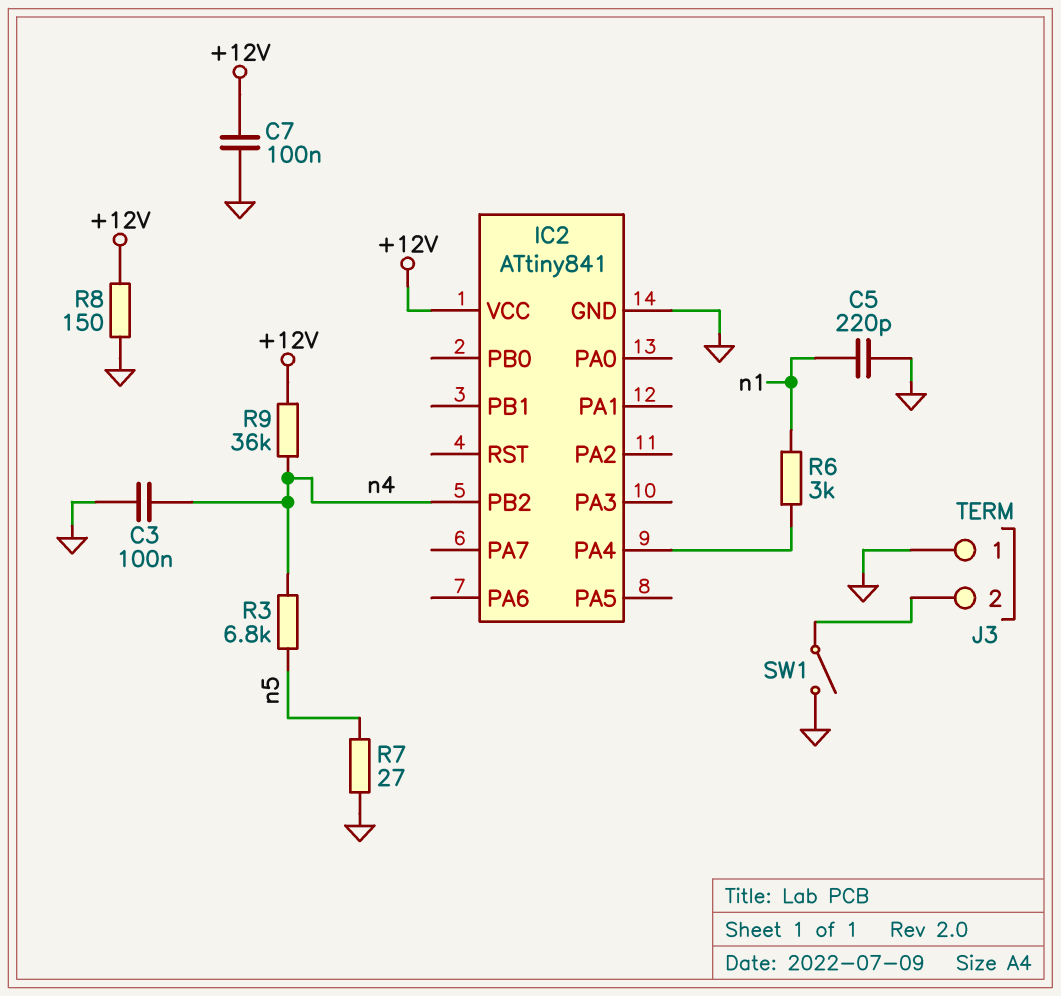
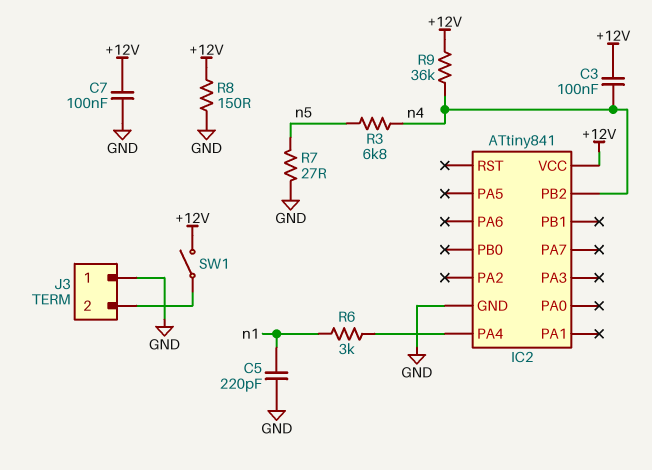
C3: 100nF (GND, n4) -> 100nF (+12V, n4)
SW1: switch (GND, J3/2) -> switch (+12V, J3/2)

